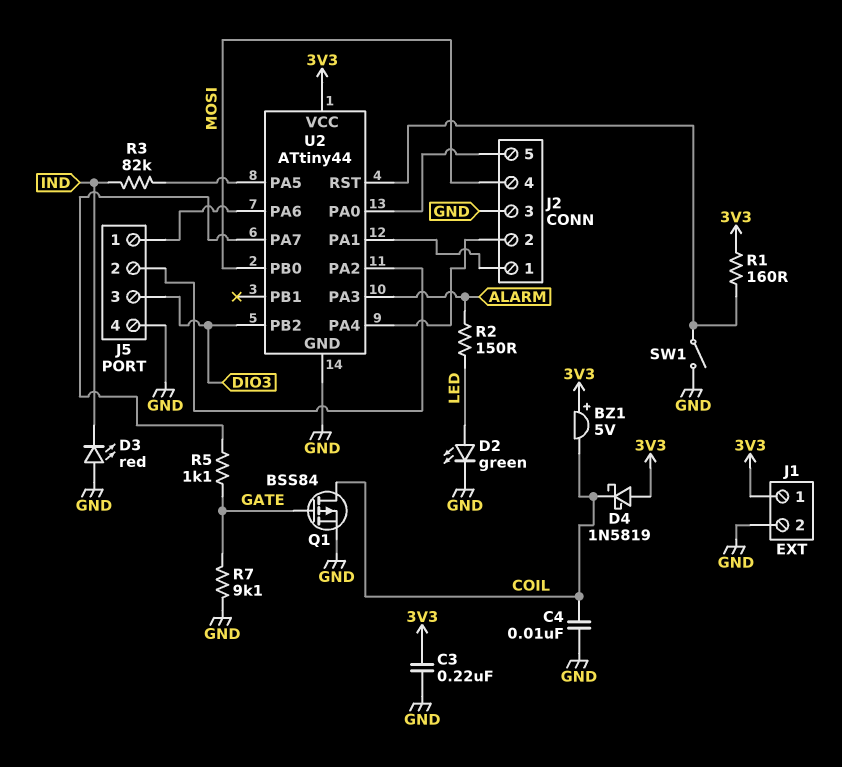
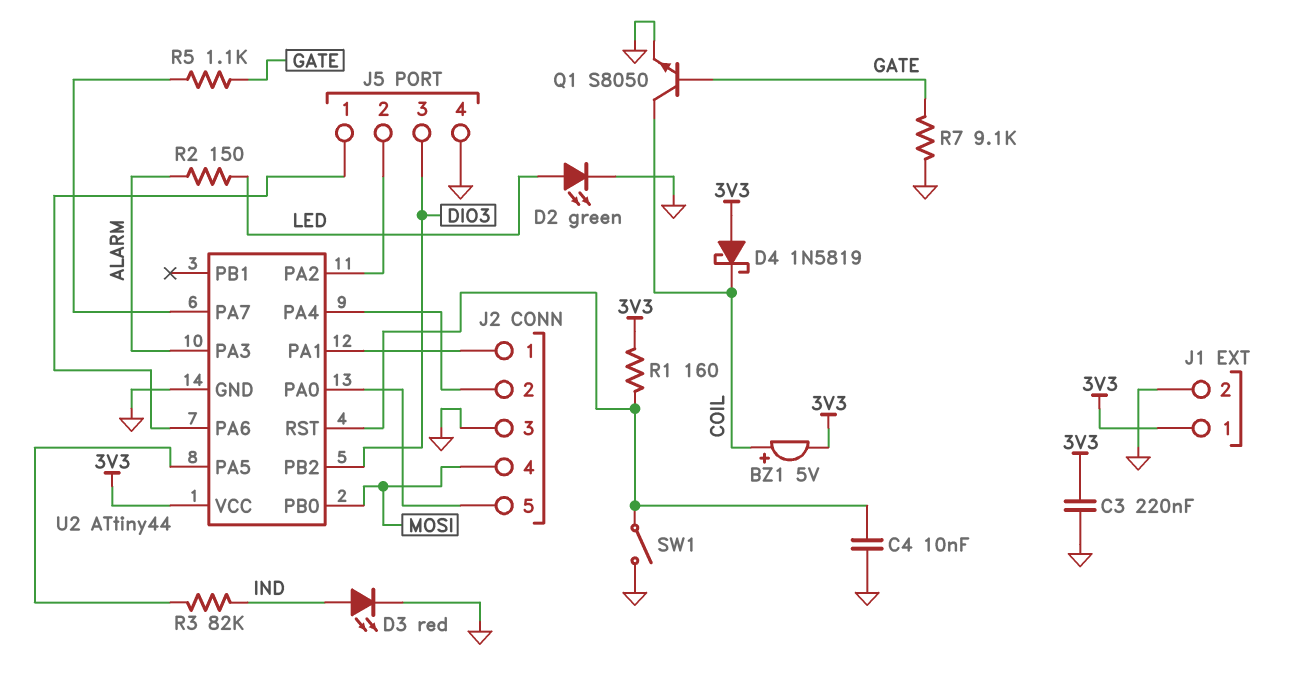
BZ1: buzzer 5V (plus 3V3, minus COIL) -> buzzer 5V (plus COIL, minus 3V3)
C4: 10nF (COIL, GND) -> 10nF (GND, U2/RST)
D3: LED red (A GND, K IND) -> LED red (A IND, K GND)
Q1: PMOS BSS84 (G GATE, D COIL, S GND) -> NPN S8050 (B GATE, C COIL, E GND)

